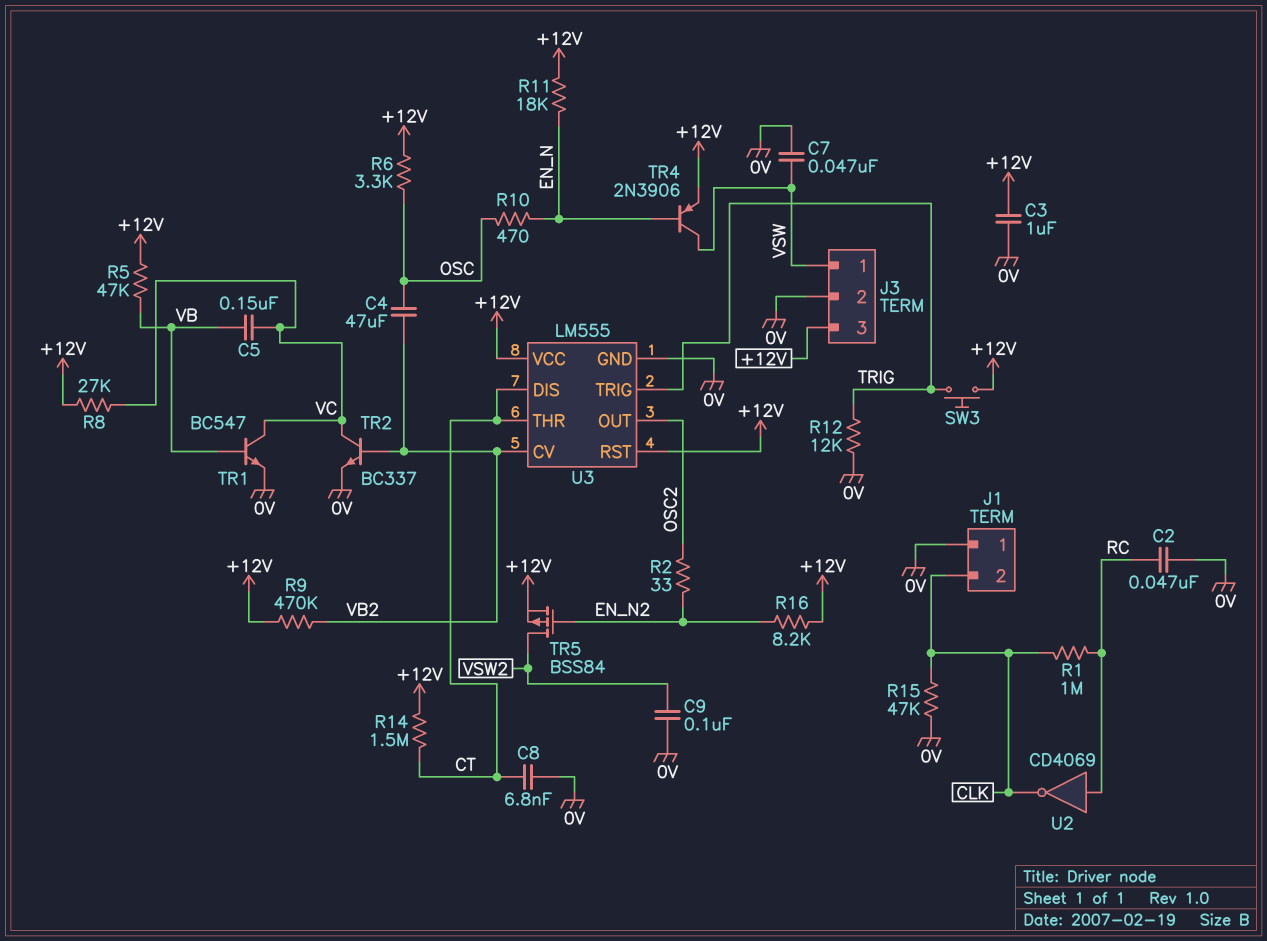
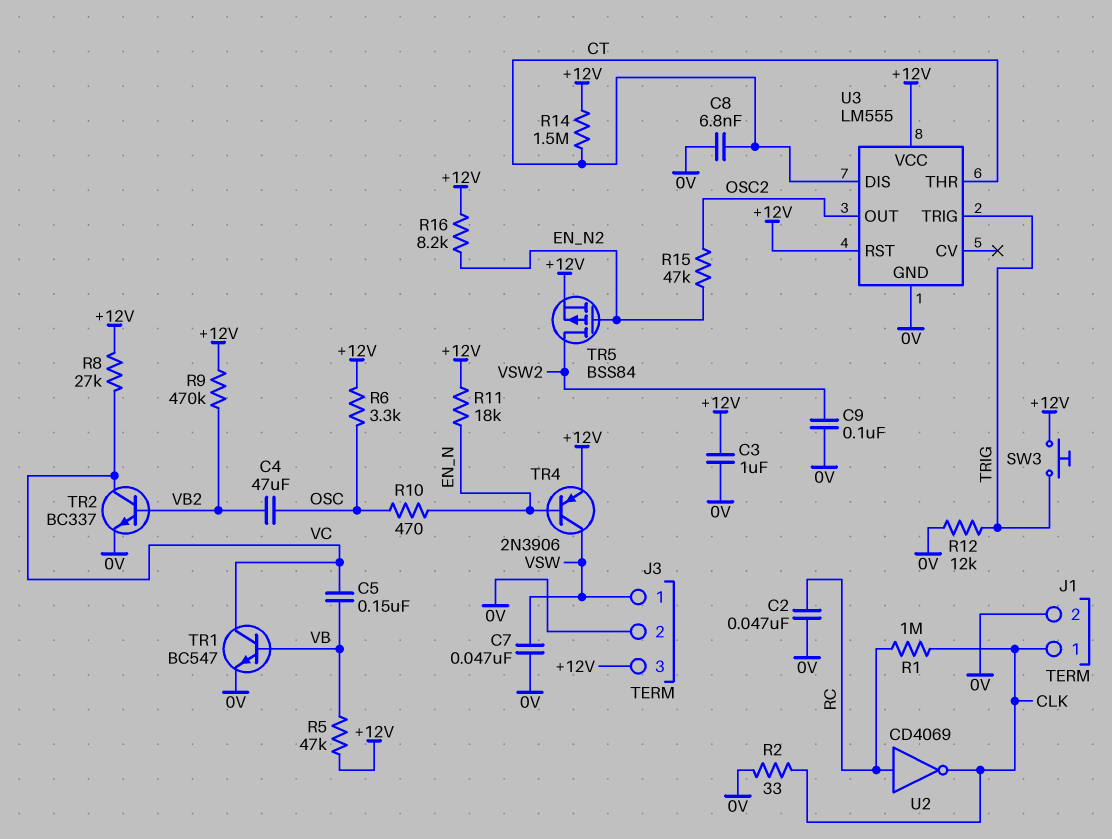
J1 pin 1: 0V -> CLK
J1 pin 2: CLK -> 0V
R2: 33 (EN_N2, OSC2) -> 33 (0V, CLK)
R15: 47k (0V, CLK) -> 47k (EN_N2, OSC2)
U3 pin CV: VB2 -> none

